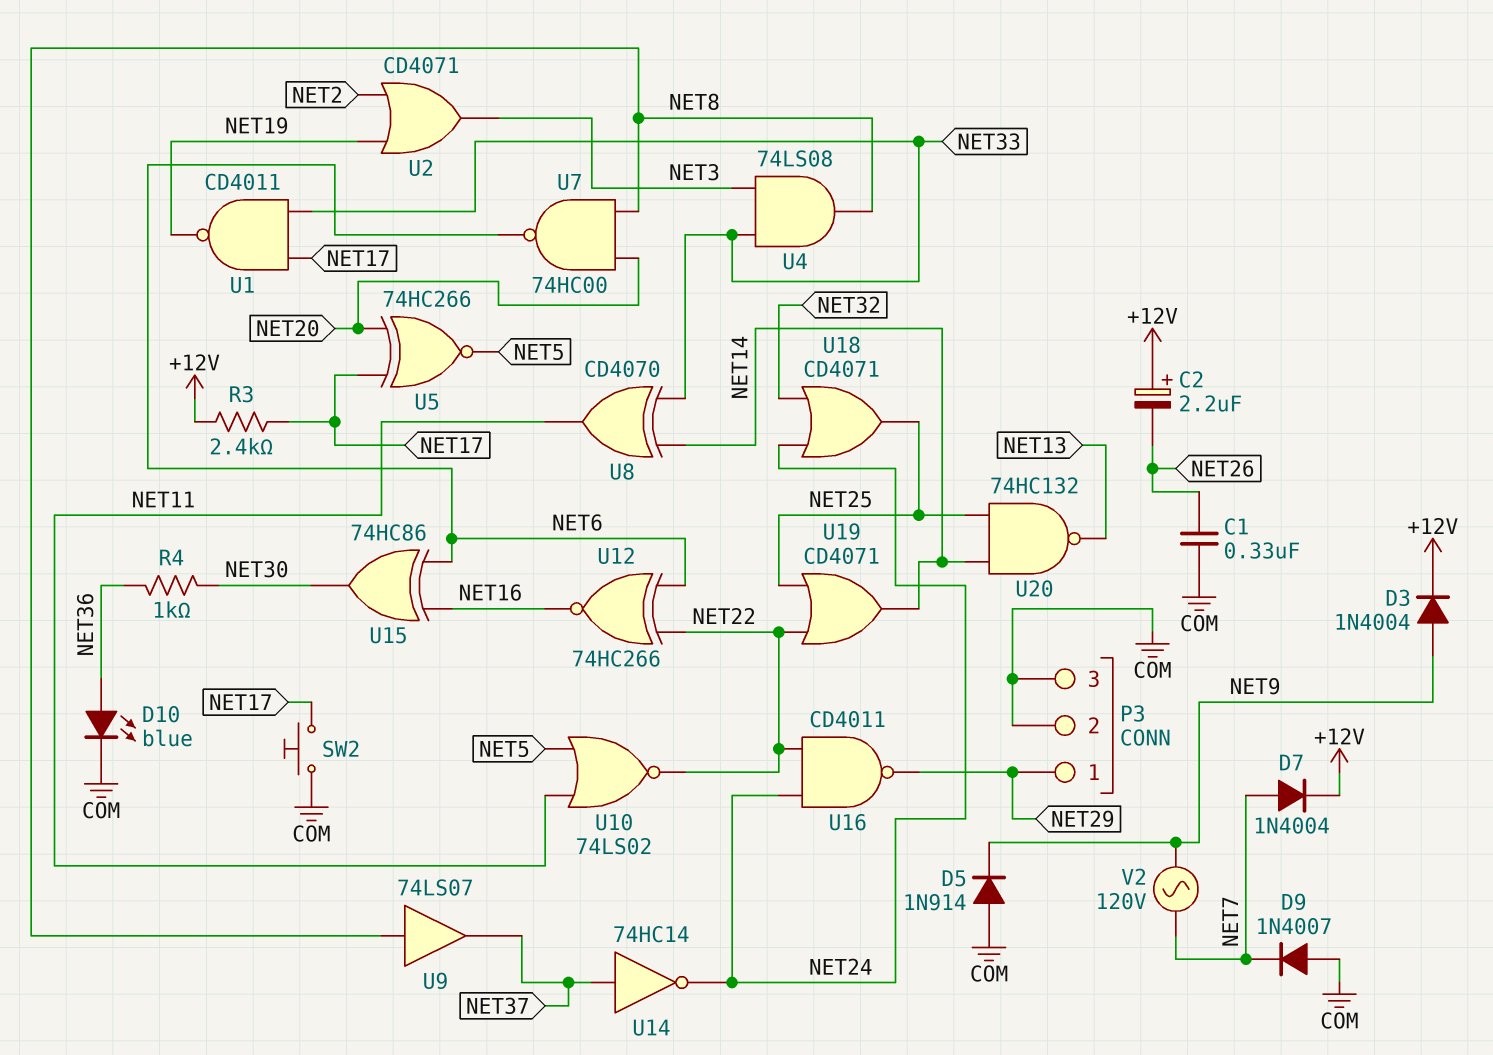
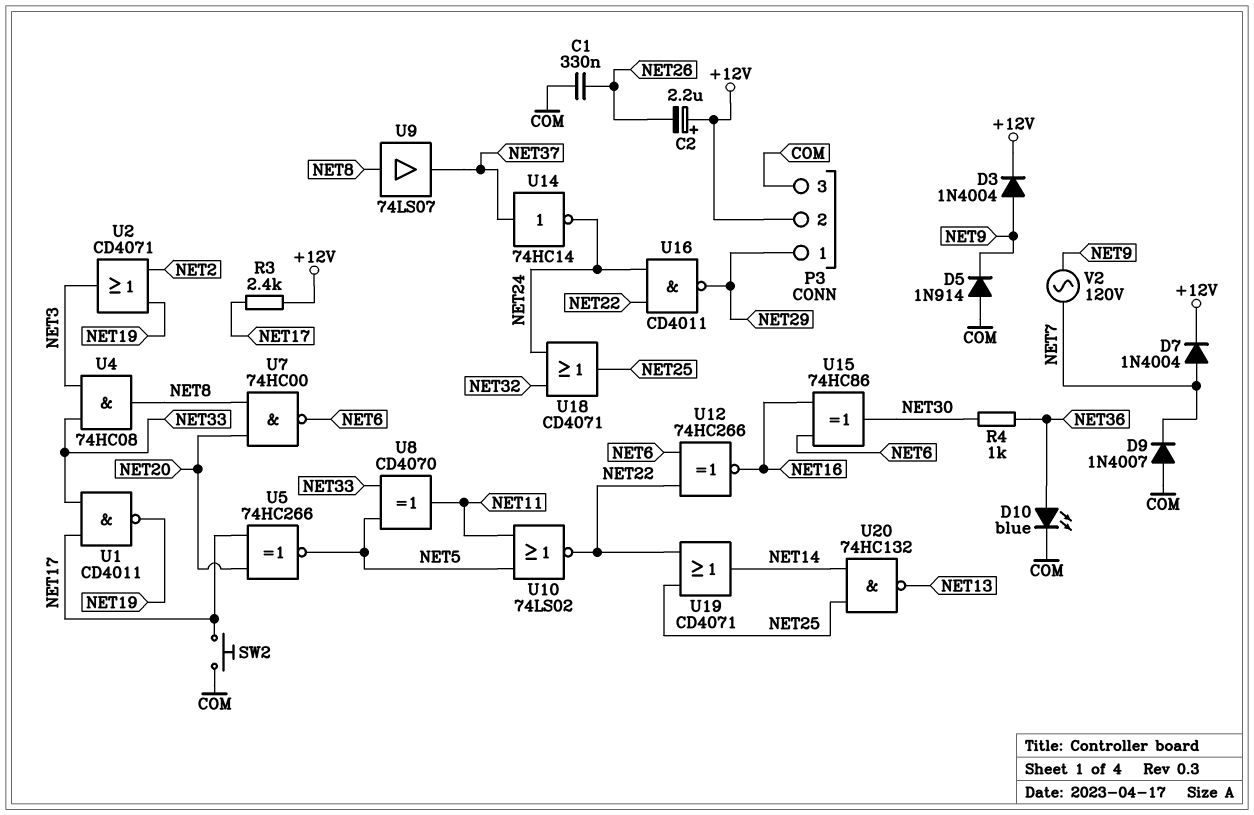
P3 pin 2: COM -> +12V
U4: AND 74LS08 (in NET3, in NET33, out NET8) -> AND 74HC08 (in NET3, in NET33, out NET8)
U8: XOR CD4070 (in NET14, in NET33, out NET11) -> XOR CD4070 (in NET5, in NET33, out NET11)

